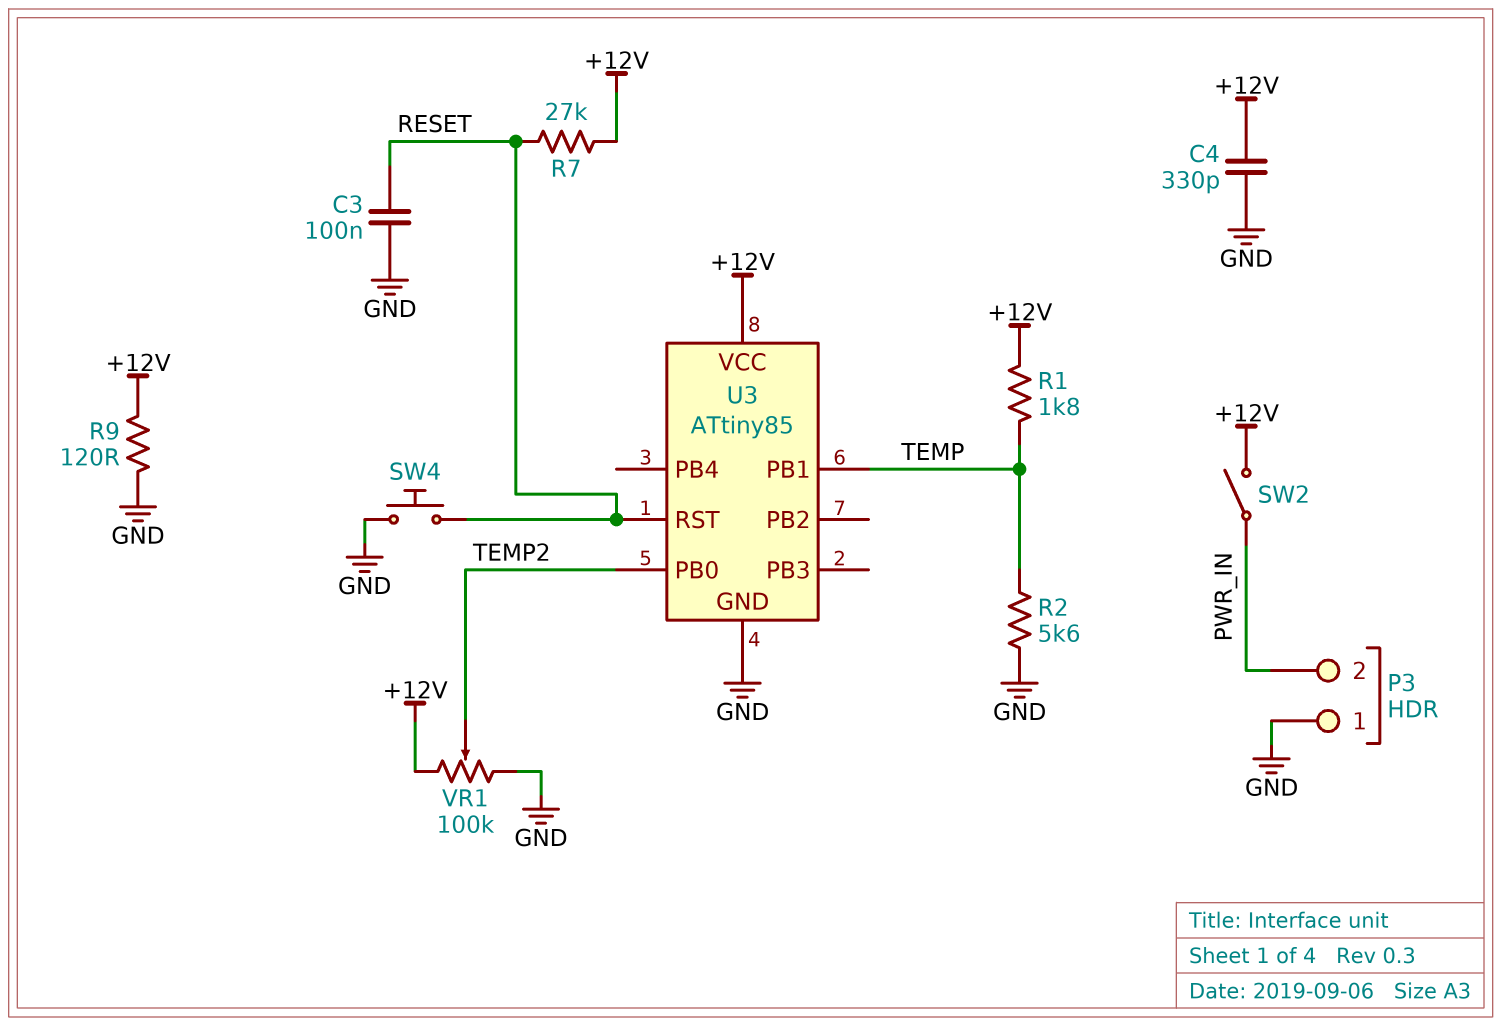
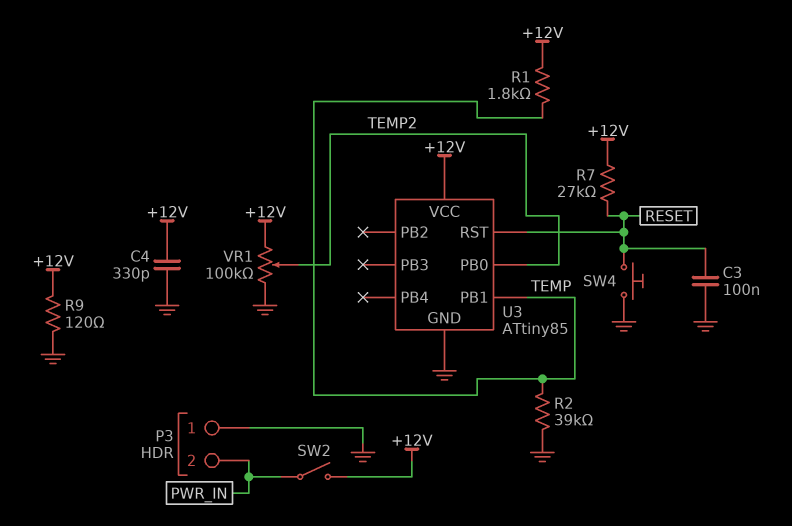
R2: 5.6k (GND, TEMP) -> 39k (GND, TEMP)

